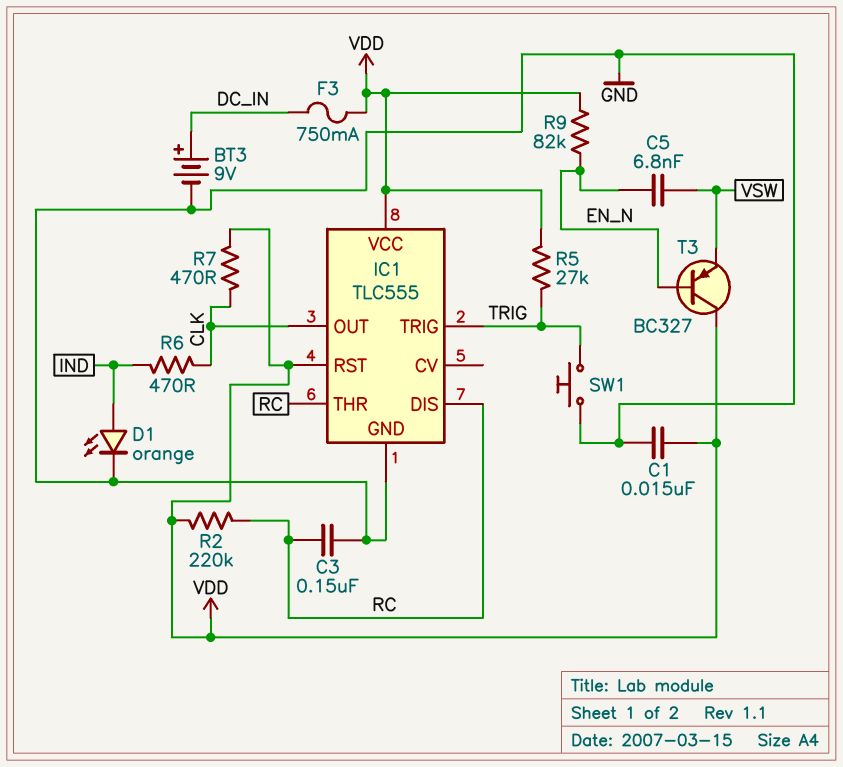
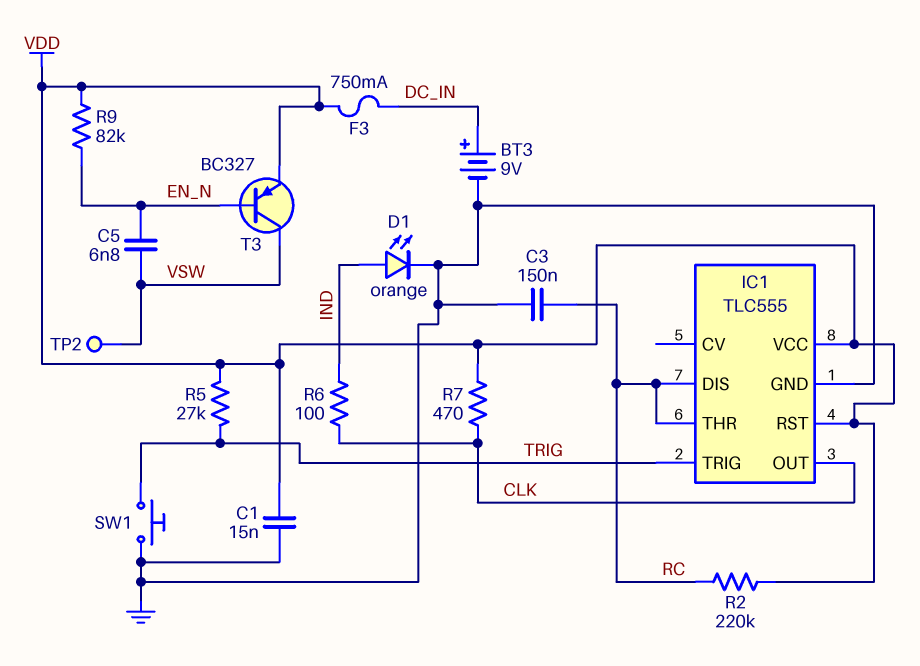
R6: 470 (CLK, IND) -> 100 (CLK, IND)
T3: PNP BC327 (B EN_N, C VDD, E VSW) -> PNP BC327 (B EN_N, C VSW, E VDD)
TP2: none -> test point (VSW)

